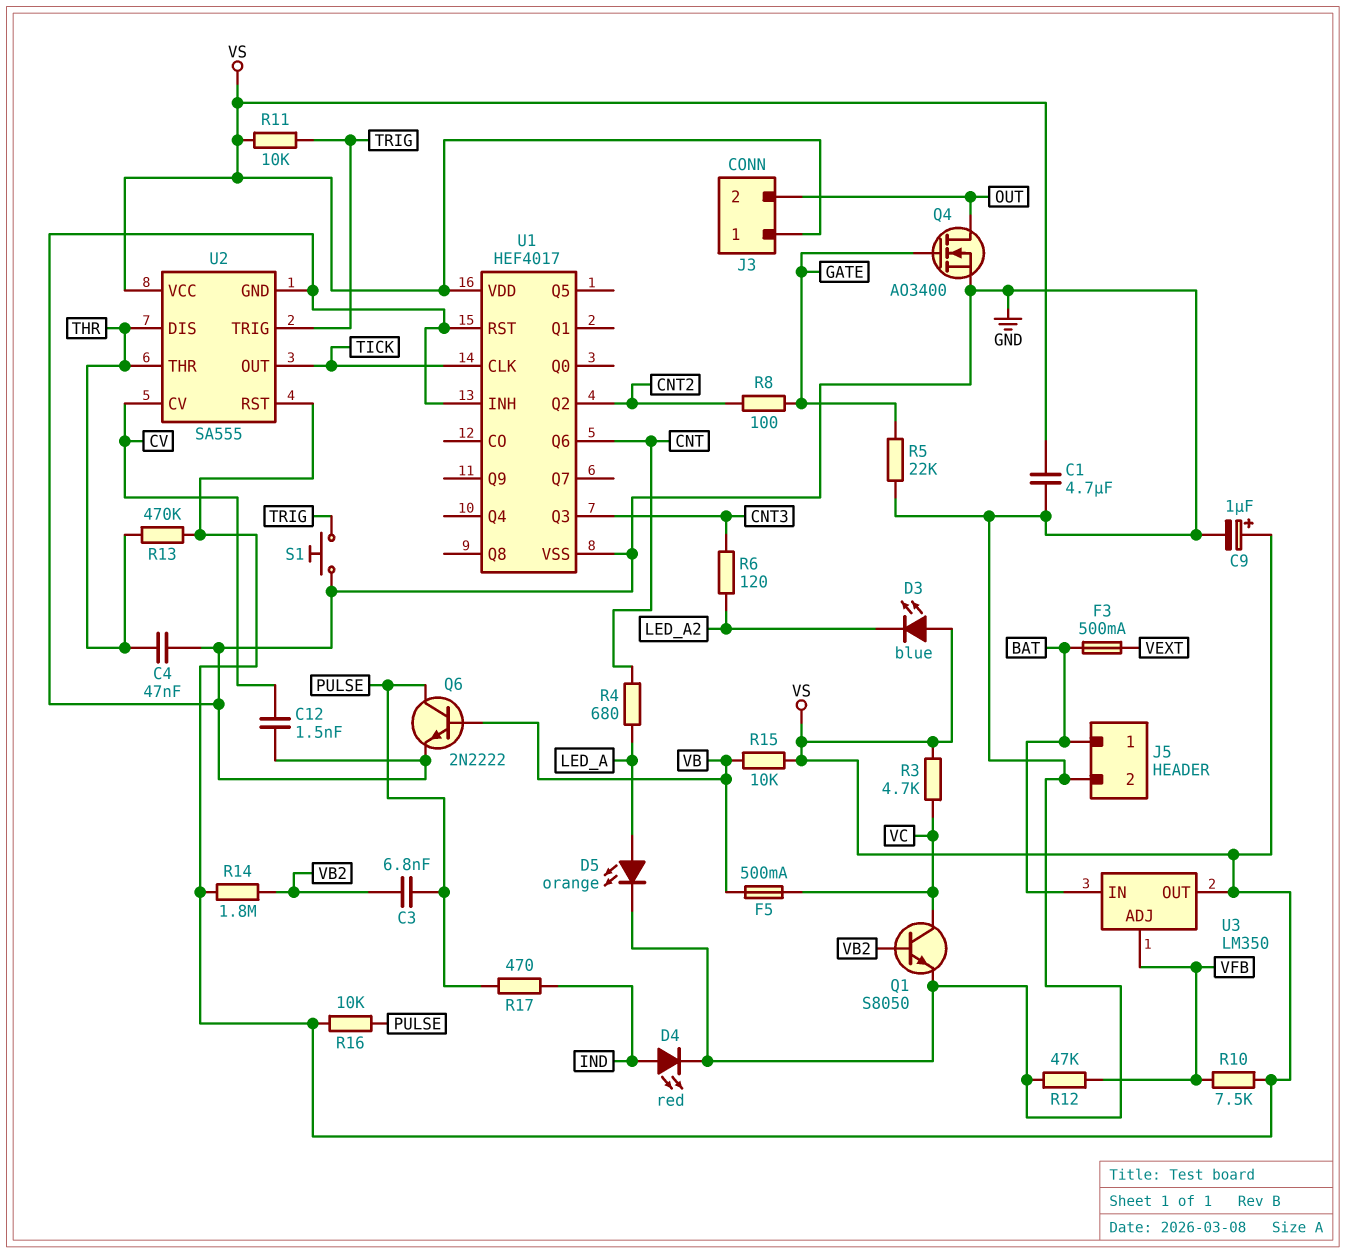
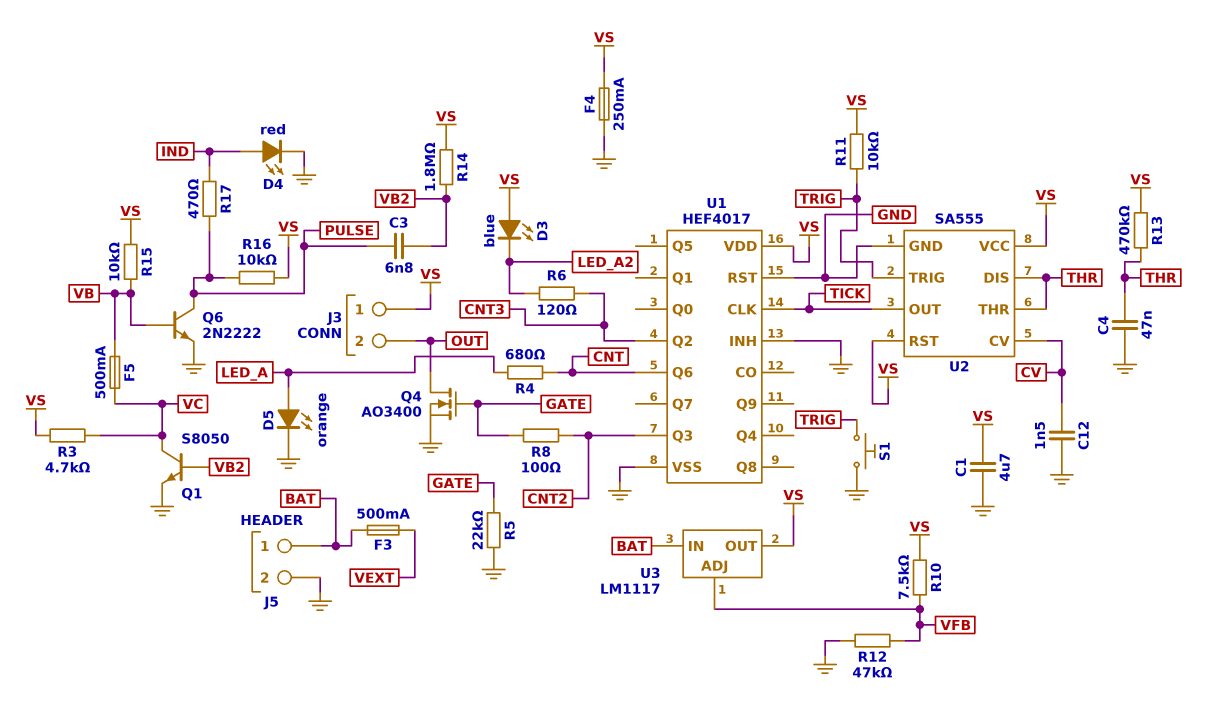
C9: 1uF (plus VS, minus GND) -> none
F4: none -> 250mA (GND, VS)
U1 pin Q2: CNT2 -> CNT3
U1 pin Q3: CNT3 -> CNT2
U3: LM350 -> LM1117

